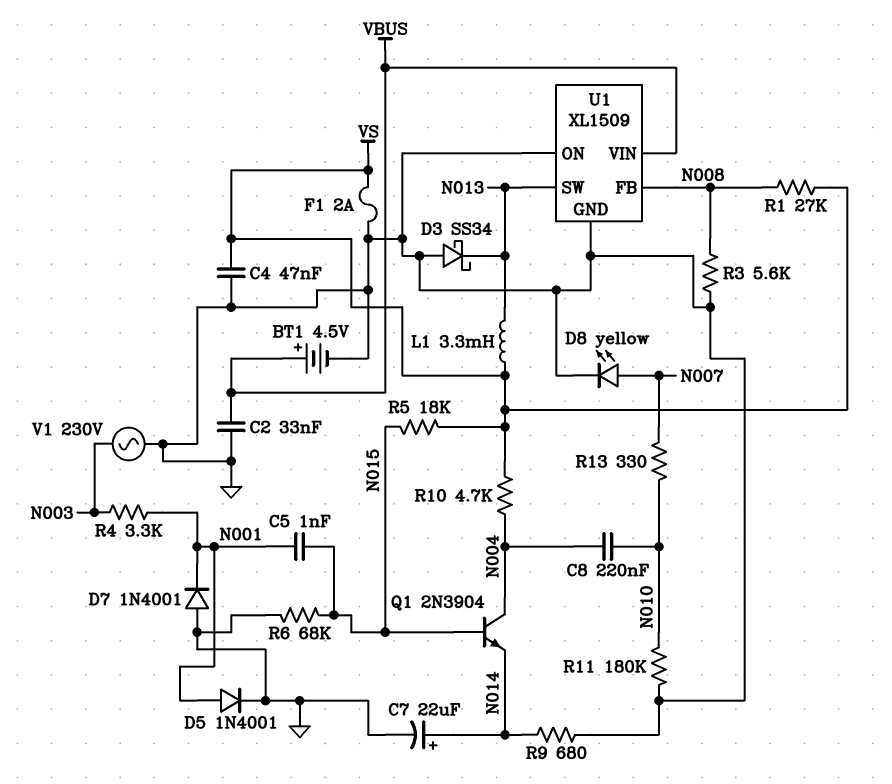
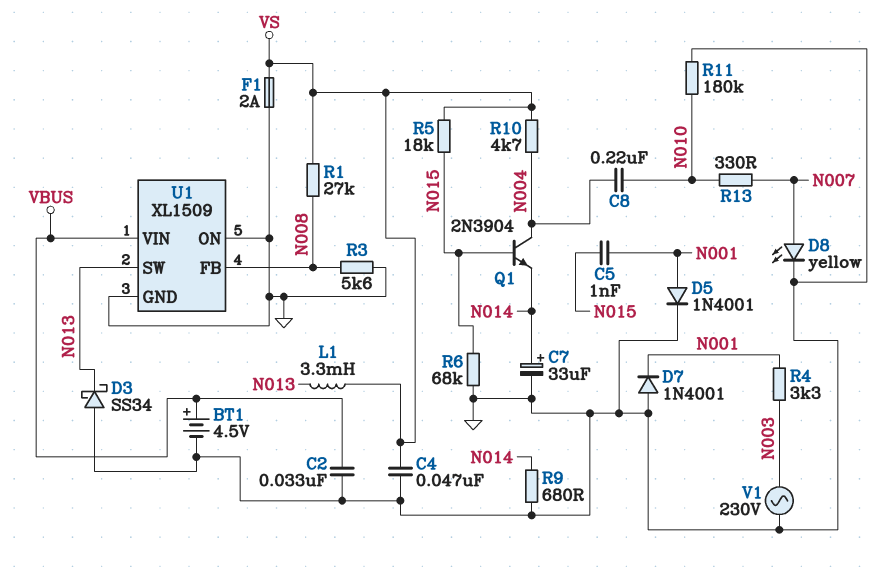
C7: 22uF (plus N014, minus GND) -> 33uF (plus N014, minus GND)

